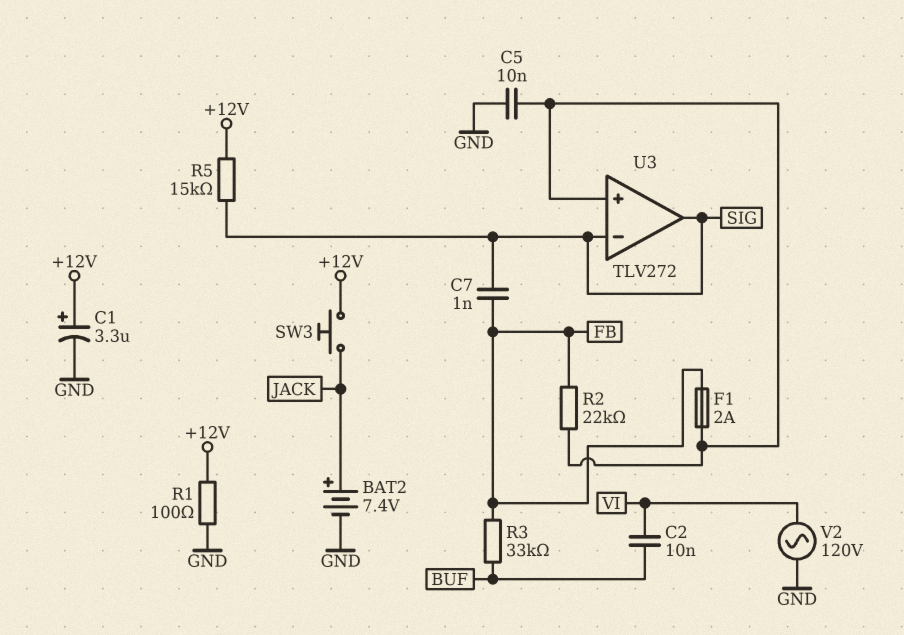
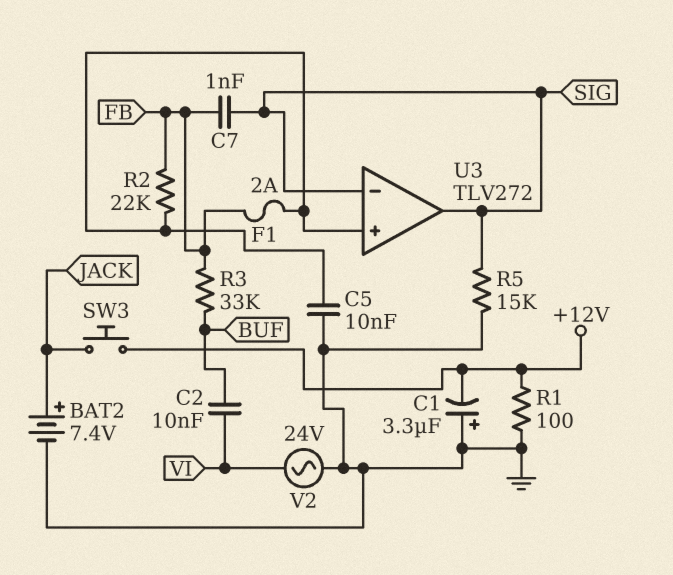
C1: 3.3uF (plus +12V, minus GND) -> 3.3uF (plus GND, minus +12V)
R5: 15k (+12V, SIG) -> 15k (GND, SIG)
V2: AC 120V (GND, VI) -> AC 24V (GND, VI)

